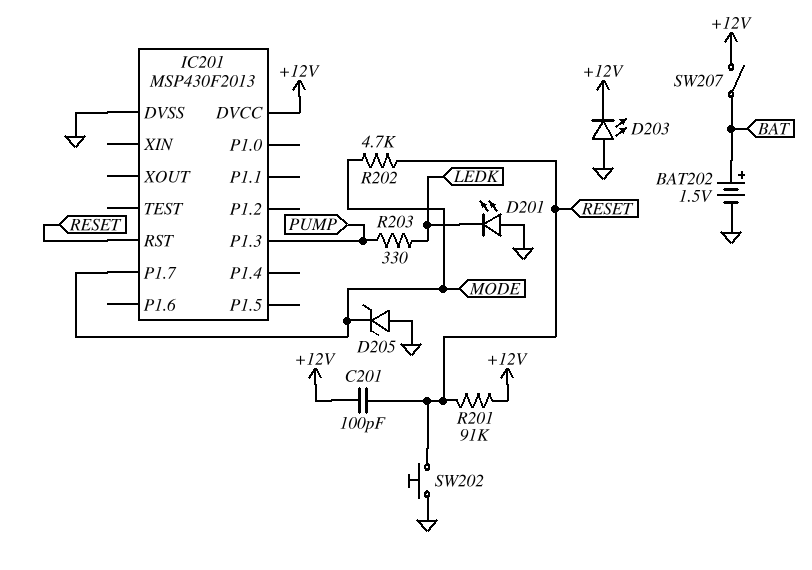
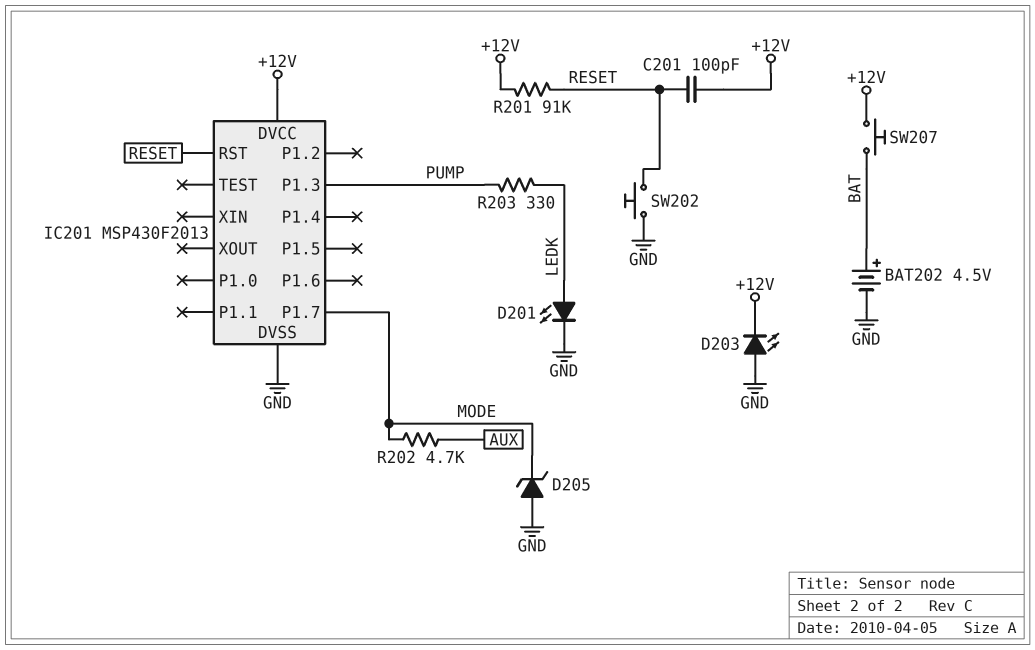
BAT202: 1.5V (plus BAT, minus GND) -> 4.5V (plus BAT, minus GND)
D201: LED (A GND, K LEDK) -> LED (A LEDK, K GND)
R202: 4.7k (MODE, RESET) -> 4.7k (AUX, MODE)
SW207: switch (+12V, BAT) -> button (+12V, BAT)

